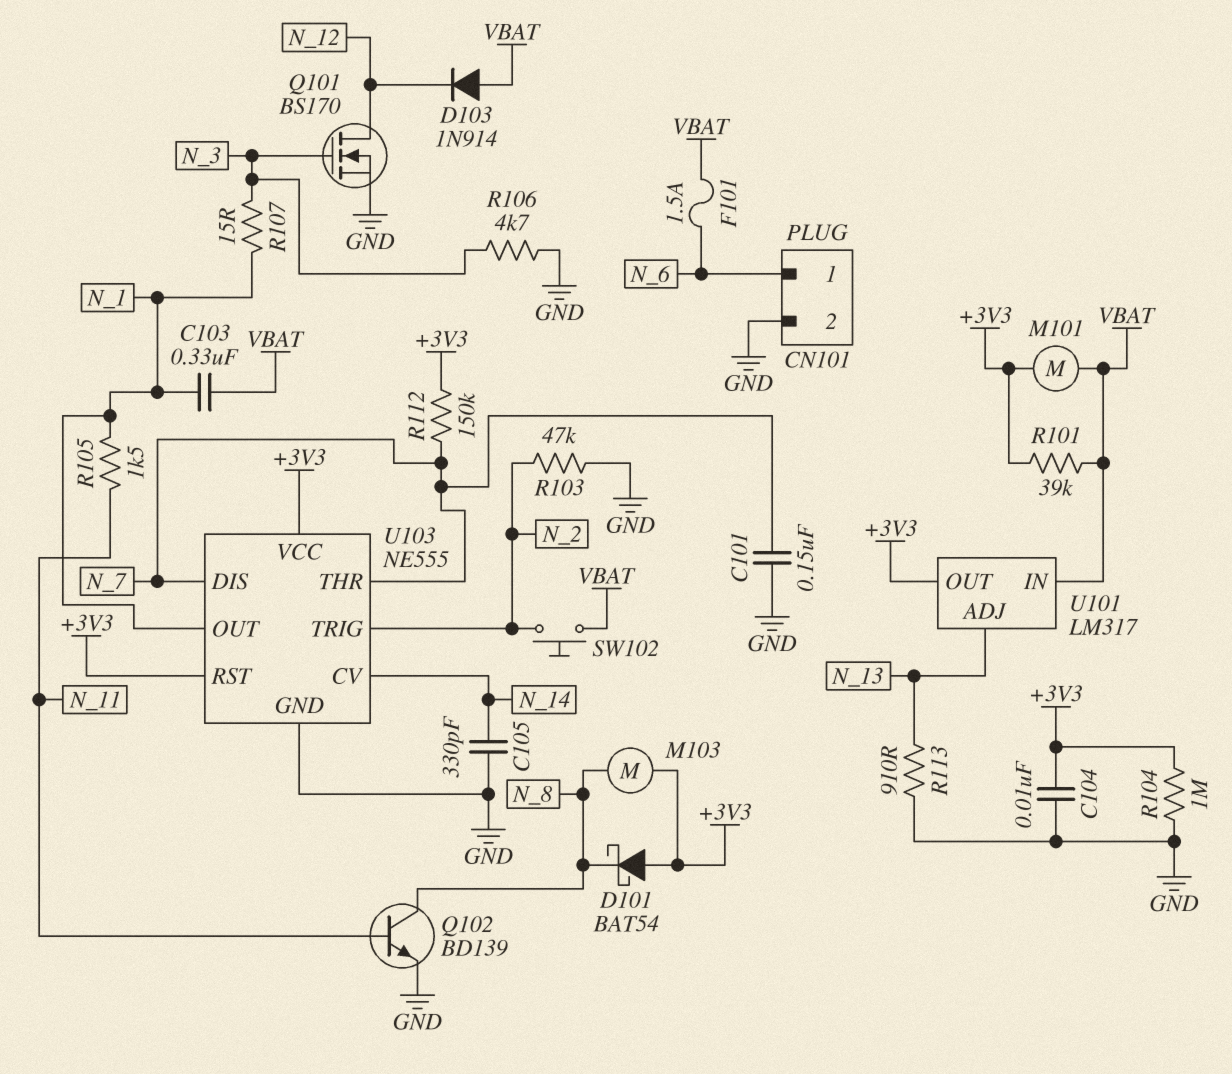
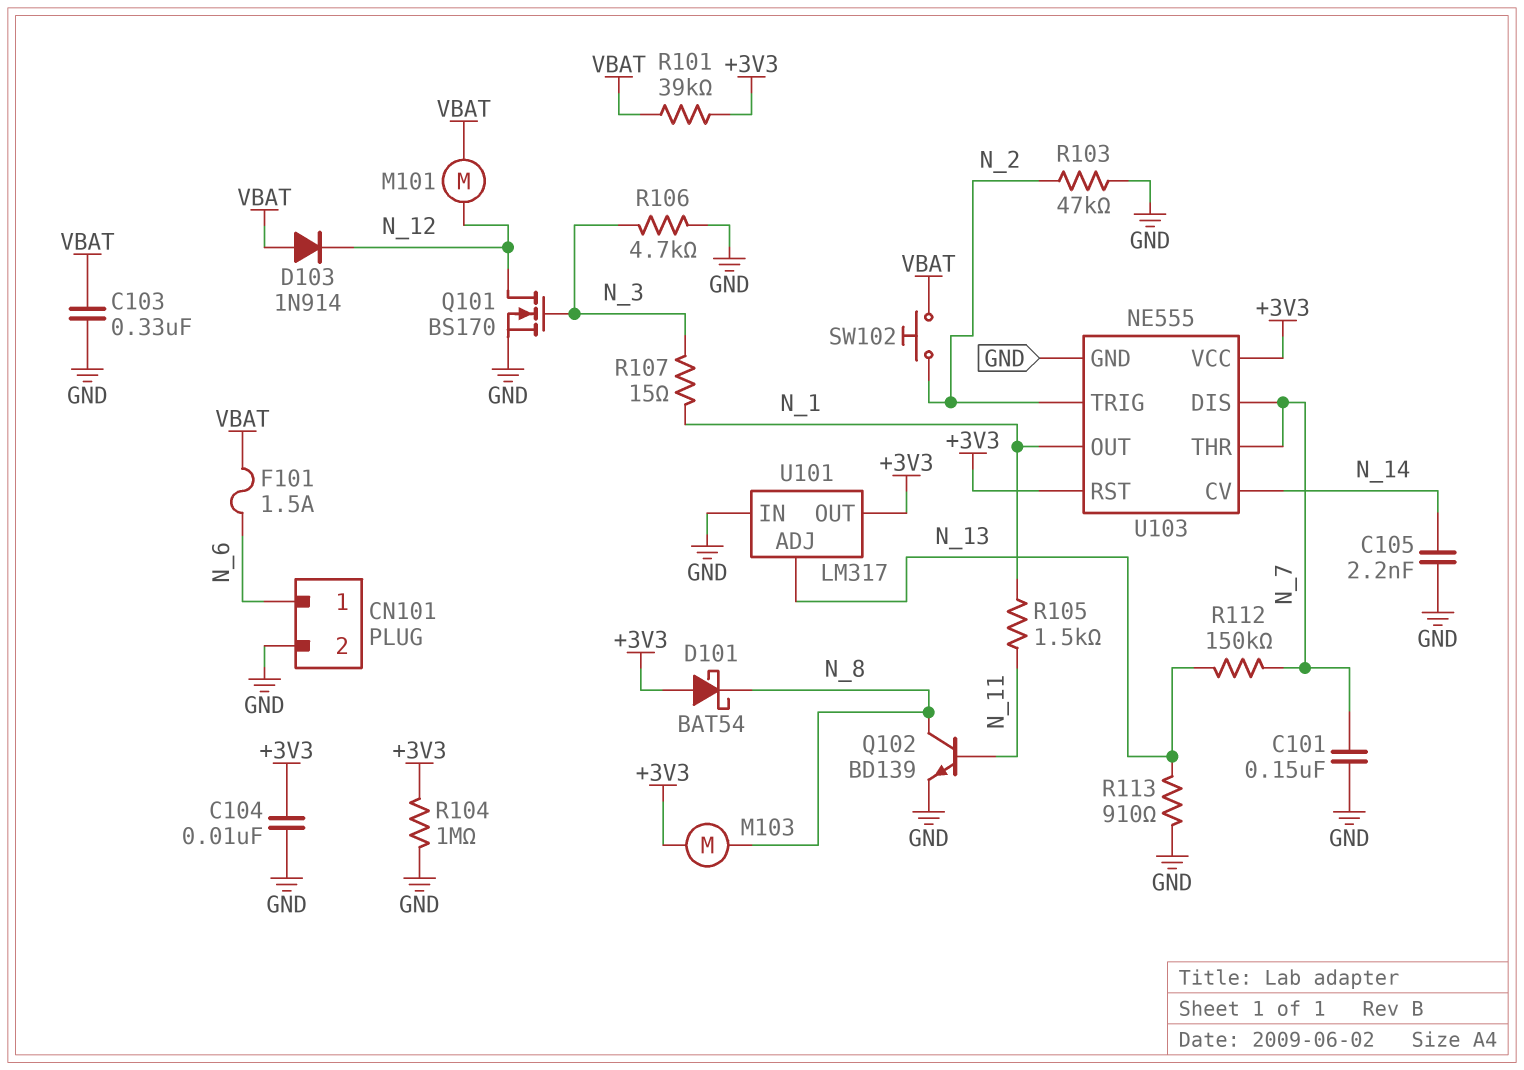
C103: 330nF (N_1, VBAT) -> 330nF (GND, VBAT)
C105: 330pF (GND, N_14) -> 2.2nF (GND, N_14)
M101: motor (+3V3, VBAT) -> motor (N_12, VBAT)
R112: 150k (+3V3, N_7) -> 150k (N_7, N_13)
U101 pin IN: VBAT -> GND

